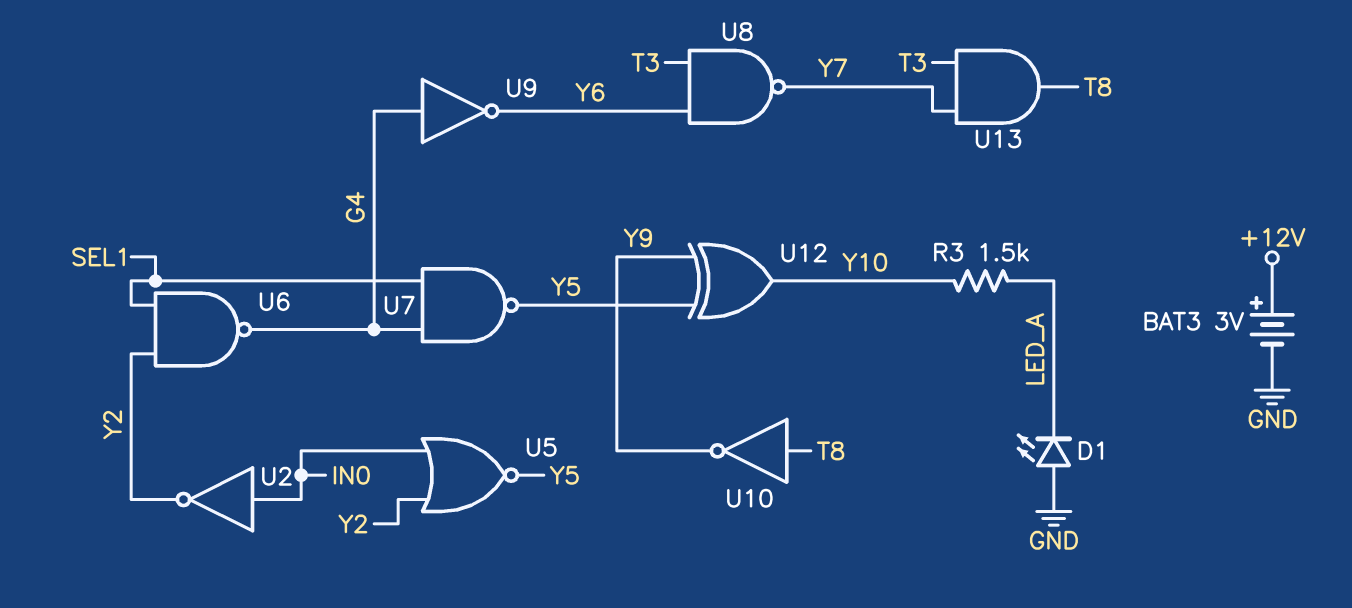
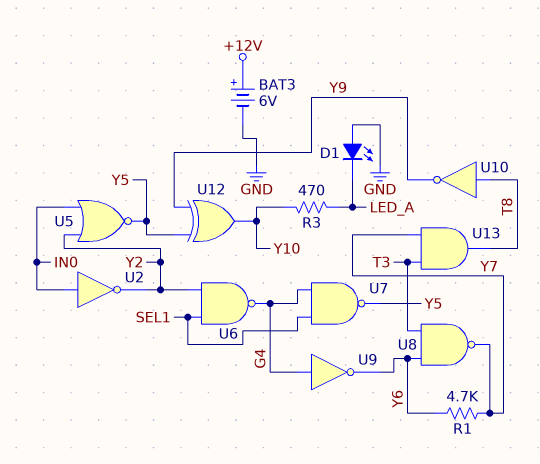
BAT3: 3V (plus +12V, minus GND) -> 6V (plus +12V, minus GND)
R1: none -> 4.7k (Y6, Y7)
R3: 1.5k (LED_A, Y10) -> 470 (LED_A, Y10)

